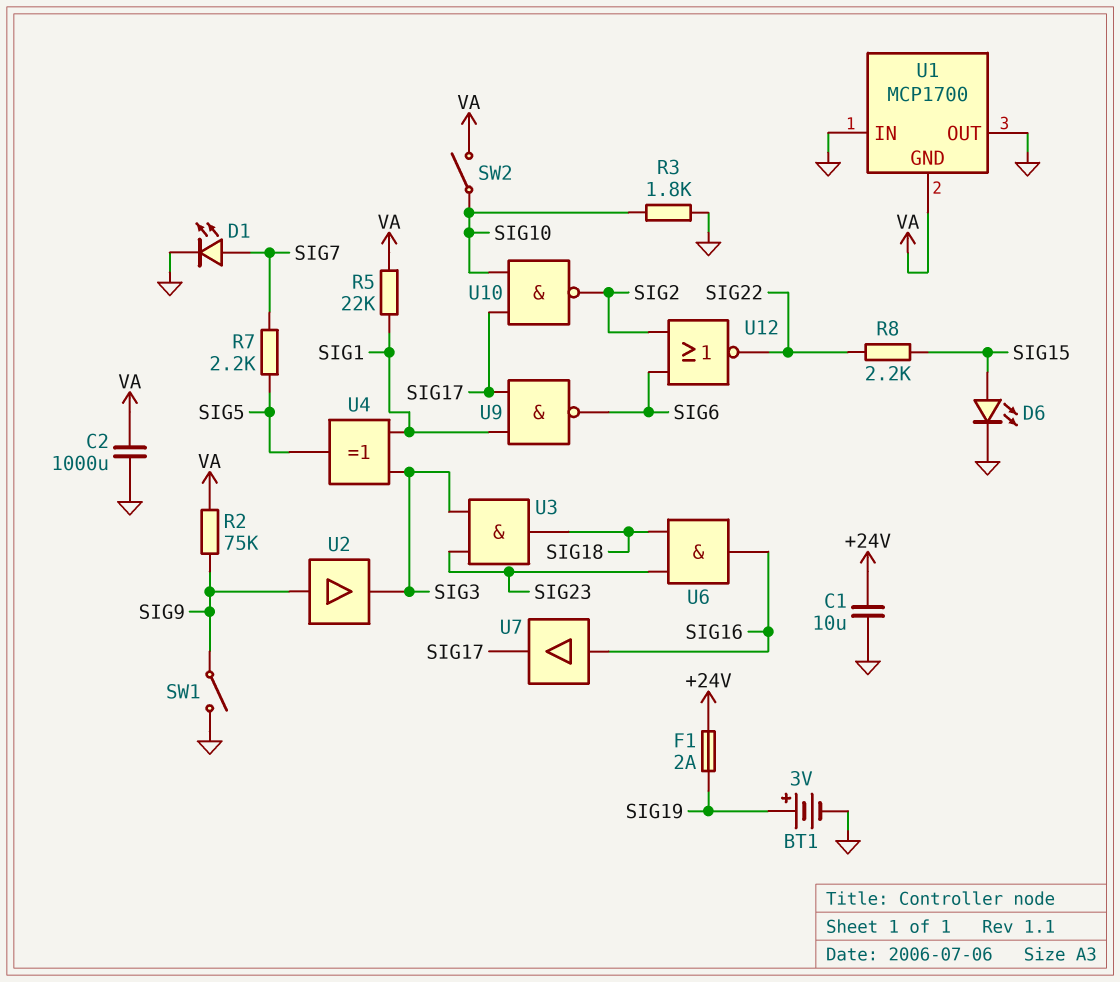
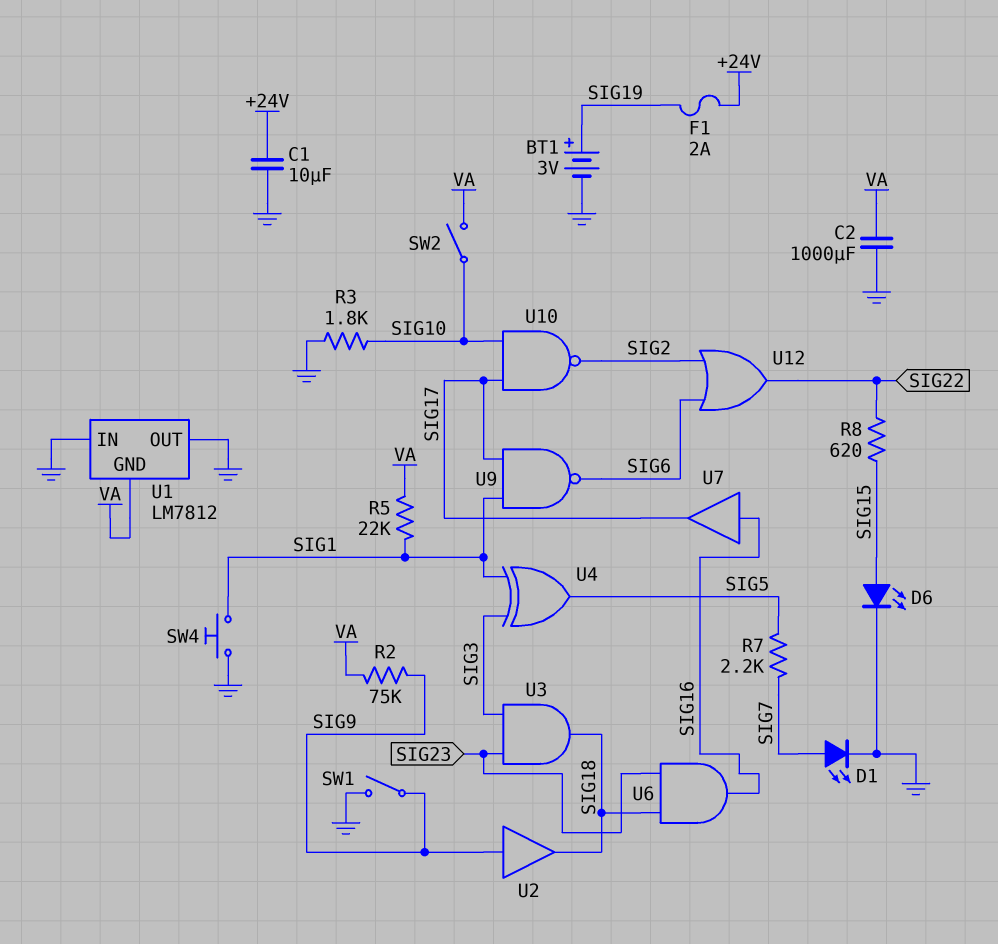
R8: 2.2k (SIG15, SIG22) -> 620 (SIG15, SIG22)
SW4: none -> button (GND, SIG1)
U1: MCP1700 -> LM7812
U2: buffer (in SIG9, out SIG3) -> buffer (in SIG9, out SIG18)
U12: NOR (in SIG2, in SIG6, out SIG22) -> OR (in SIG2, in SIG6, out SIG22)

